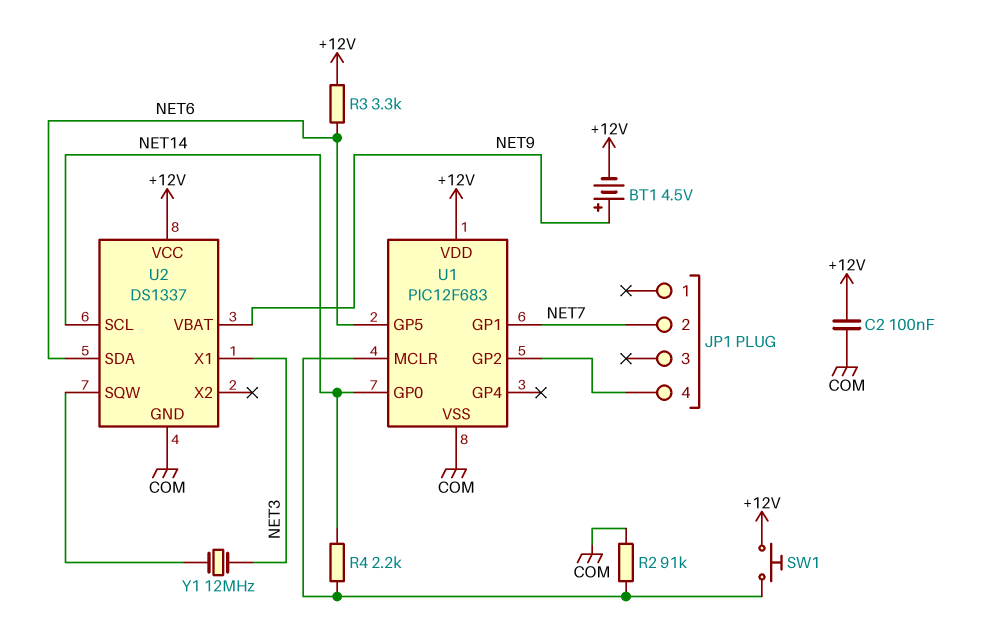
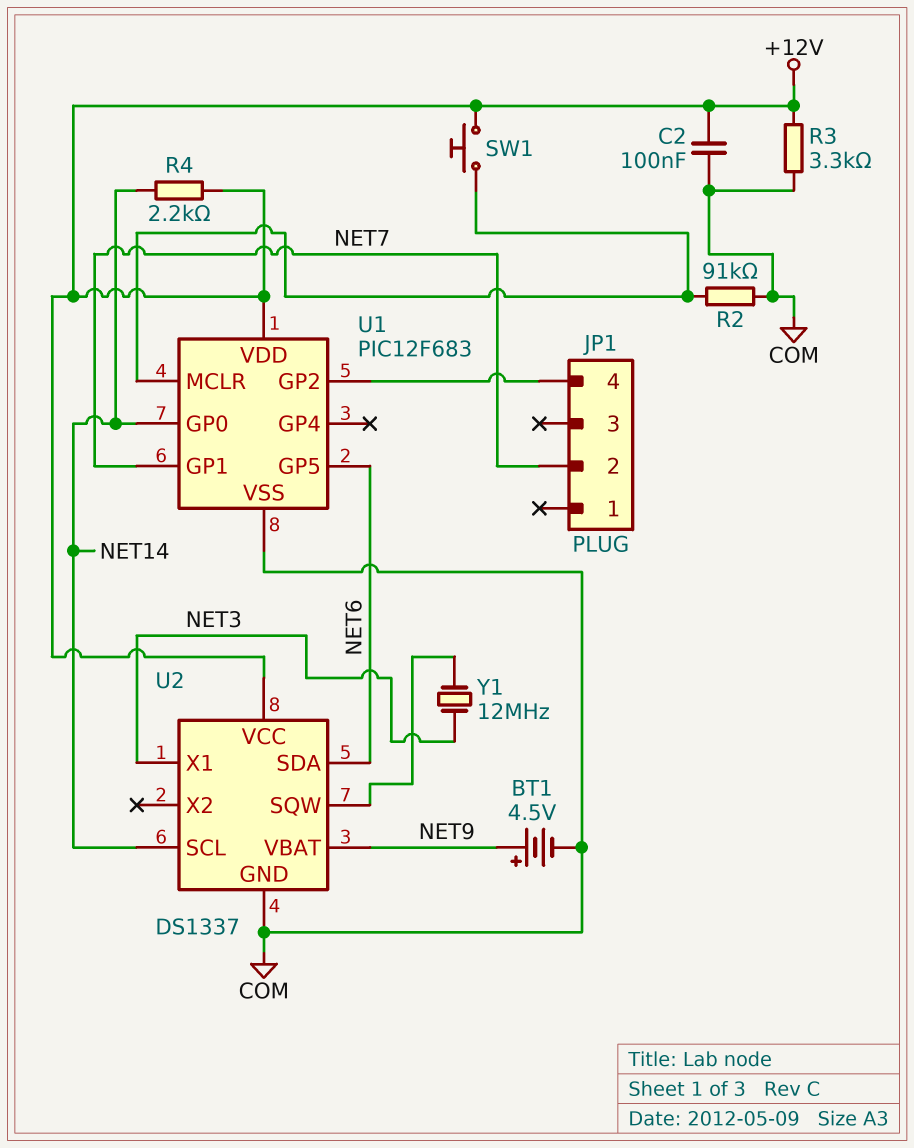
BT1: 4.5V (plus NET9, minus +12V) -> 4.5V (plus NET9, minus COM)
R3: 3.3k (+12V, NET6) -> 3.3k (+12V, COM)
R4: 2.2k (NET14, U1/MCLR) -> 2.2k (+12V, NET14)

